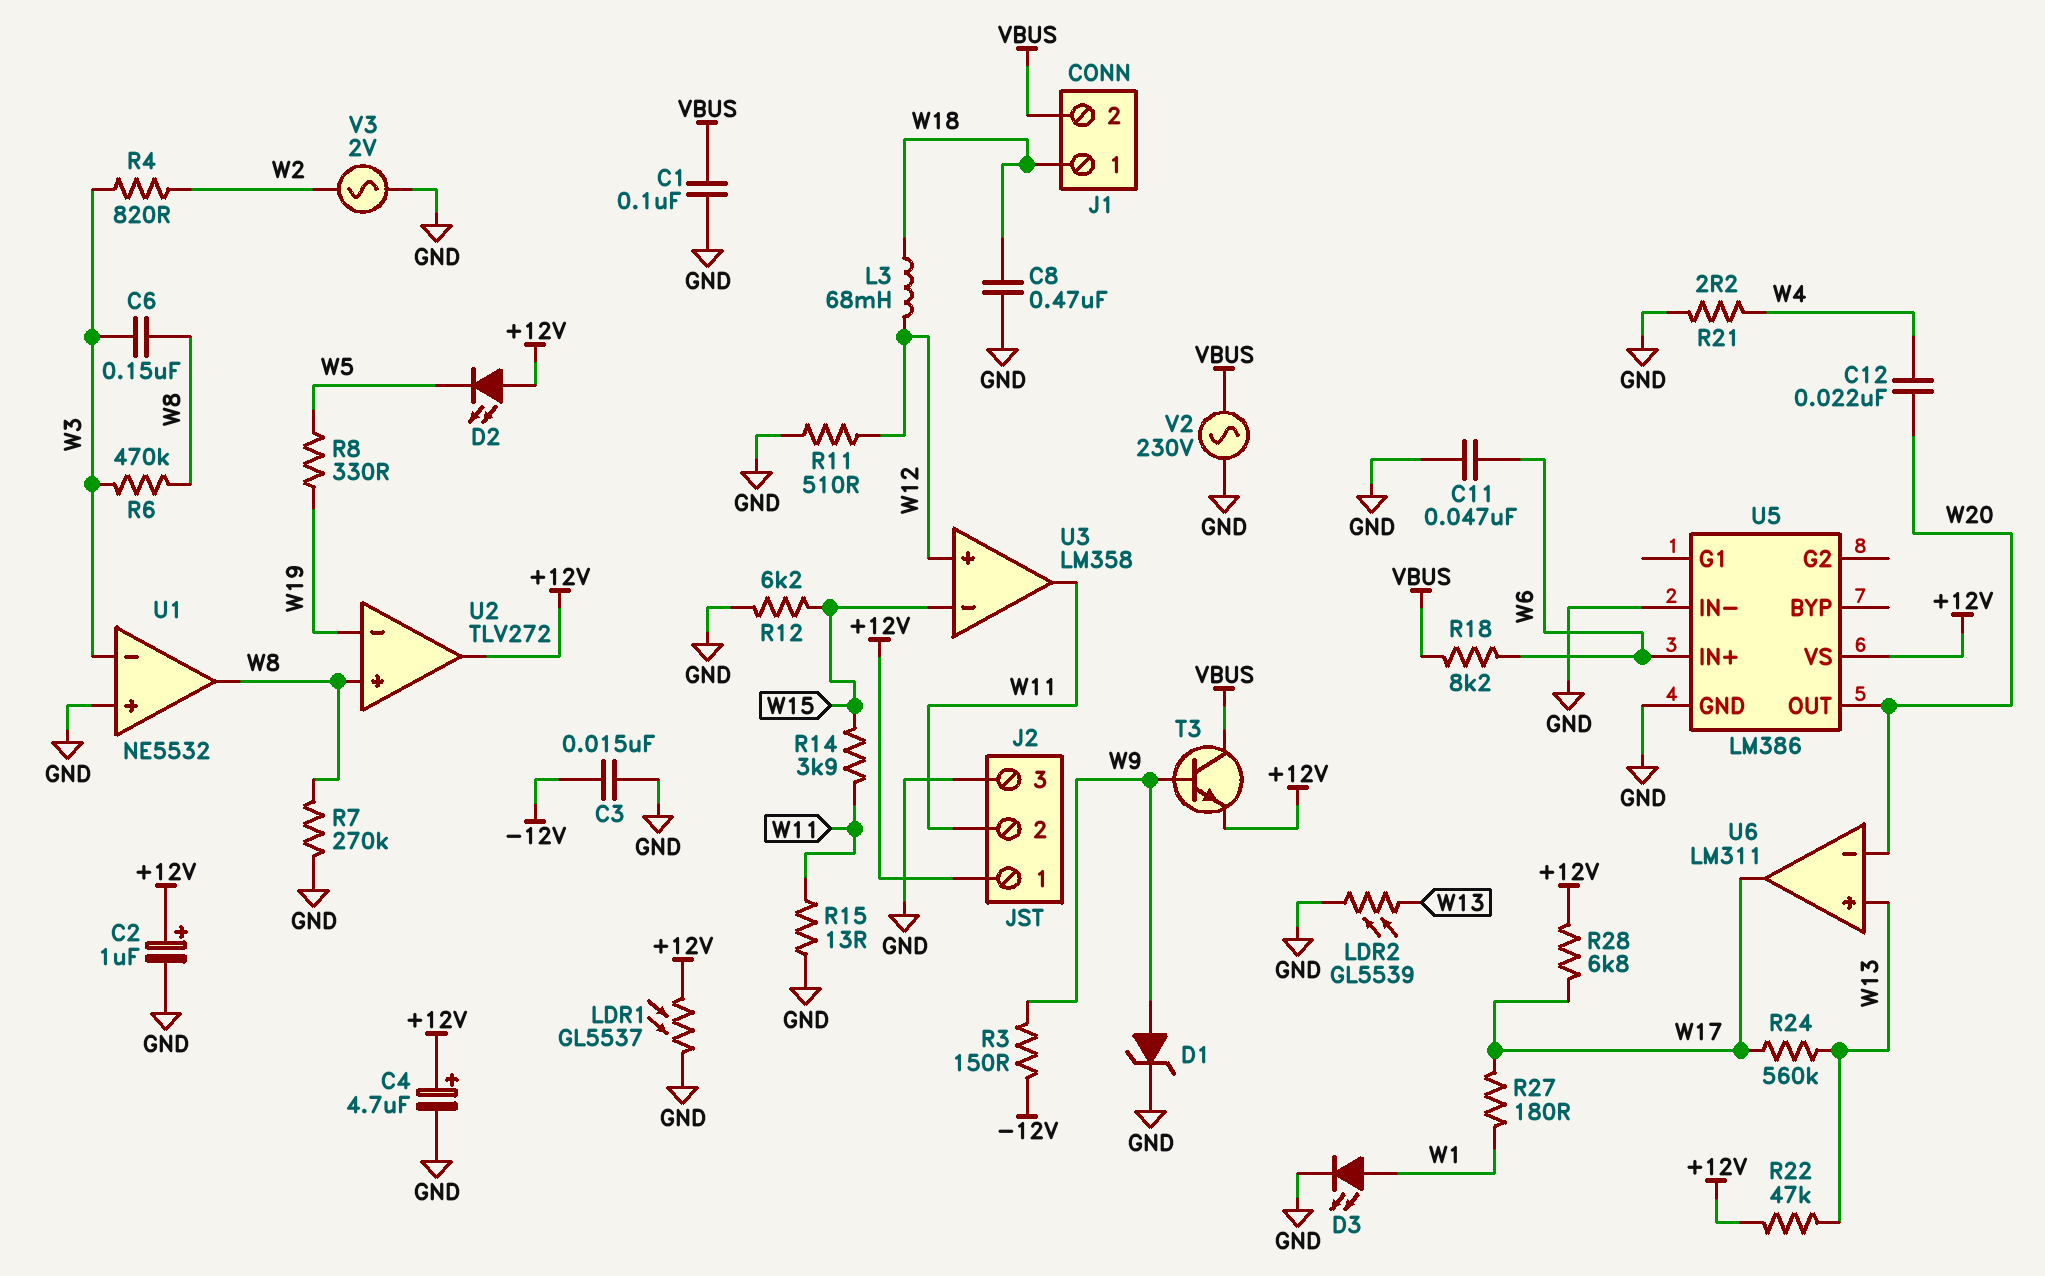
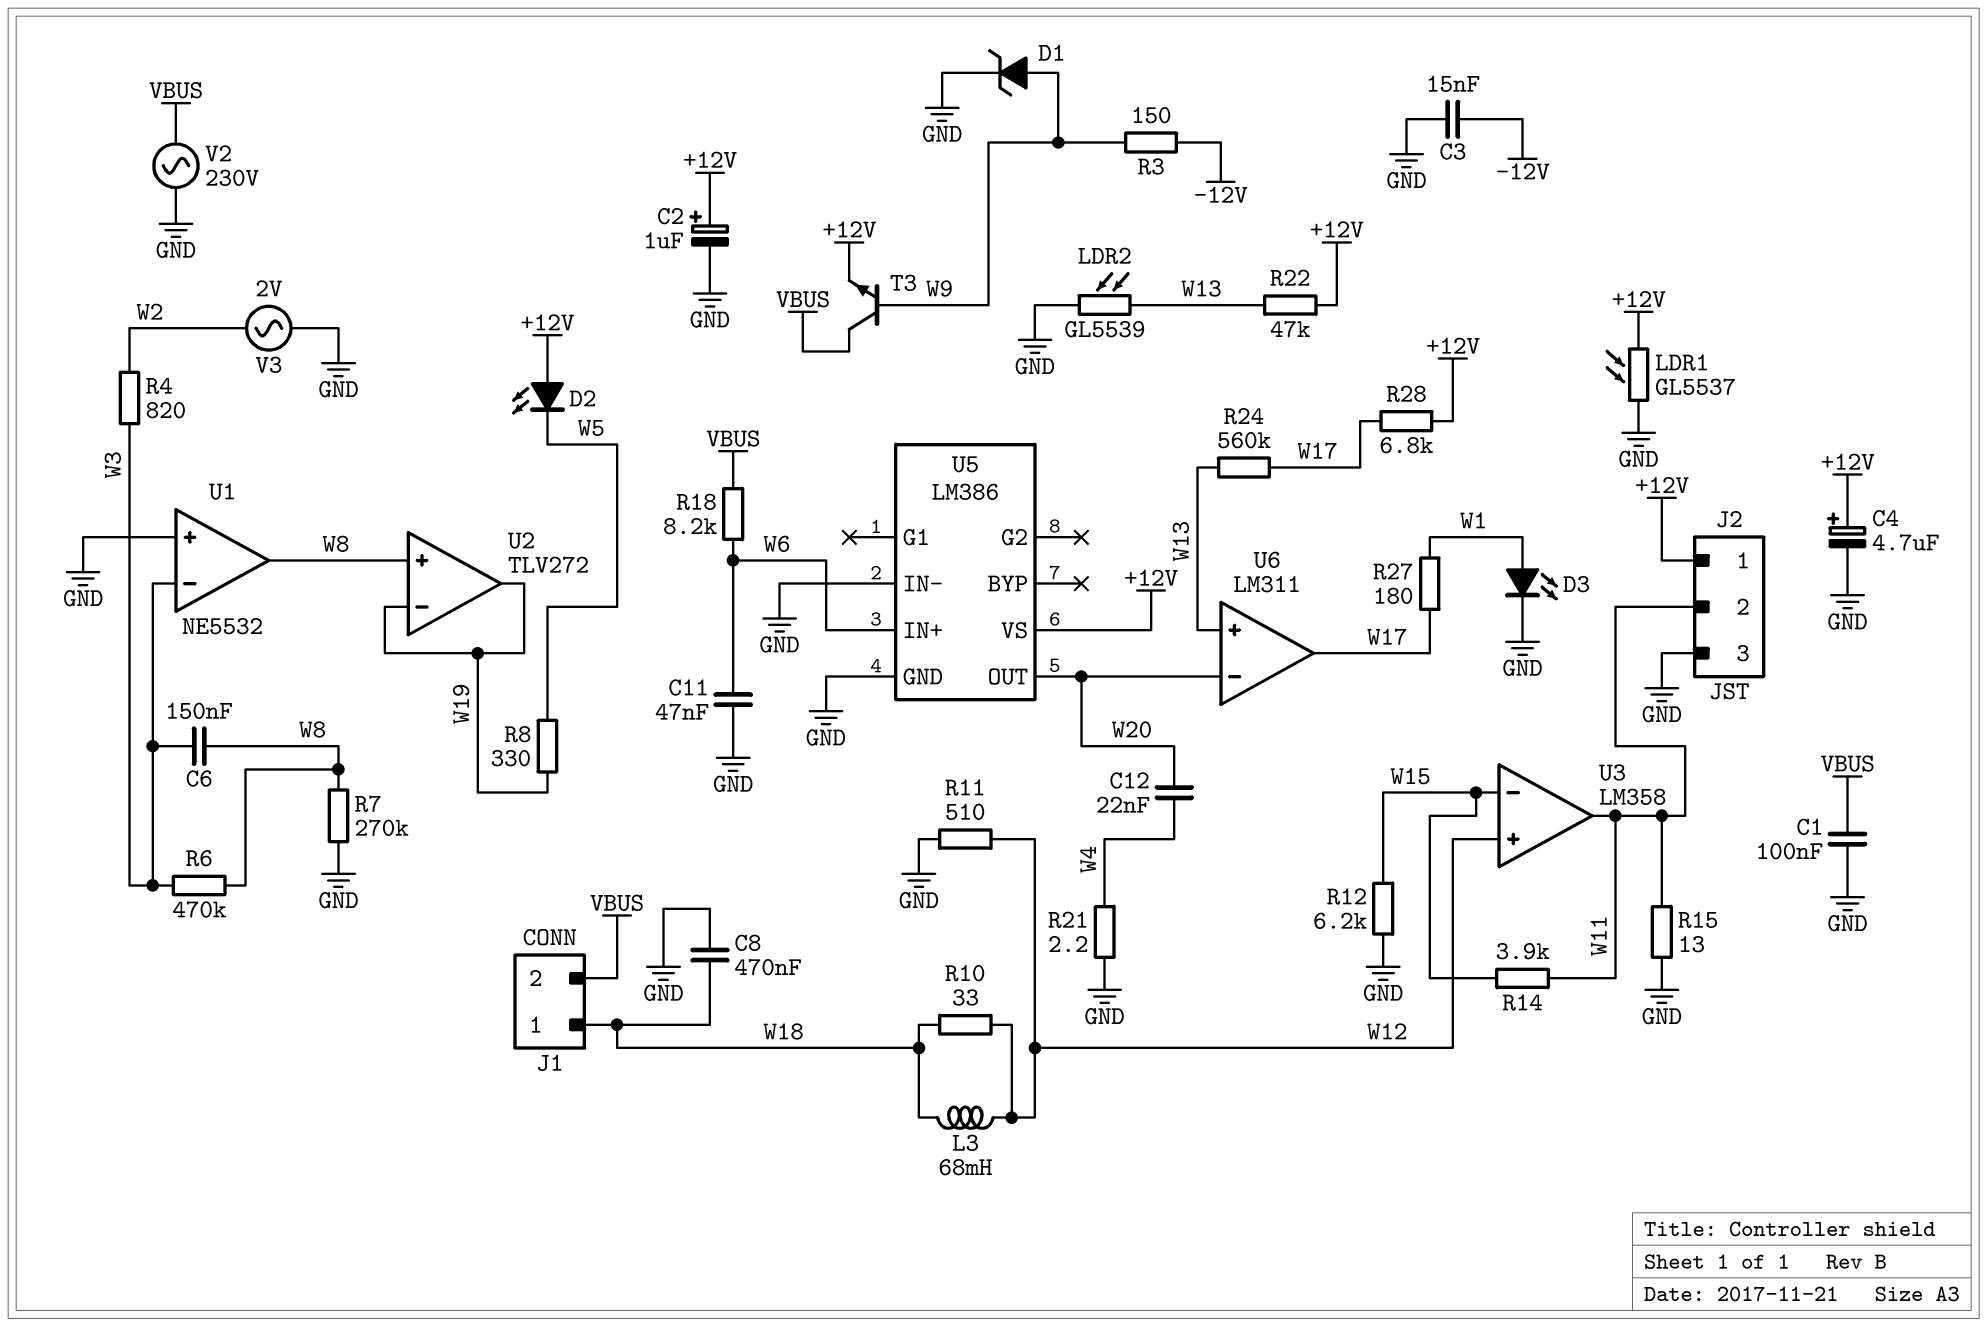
R10: none -> 33 (W12, W18)
U2 pin out: +12V -> W19

